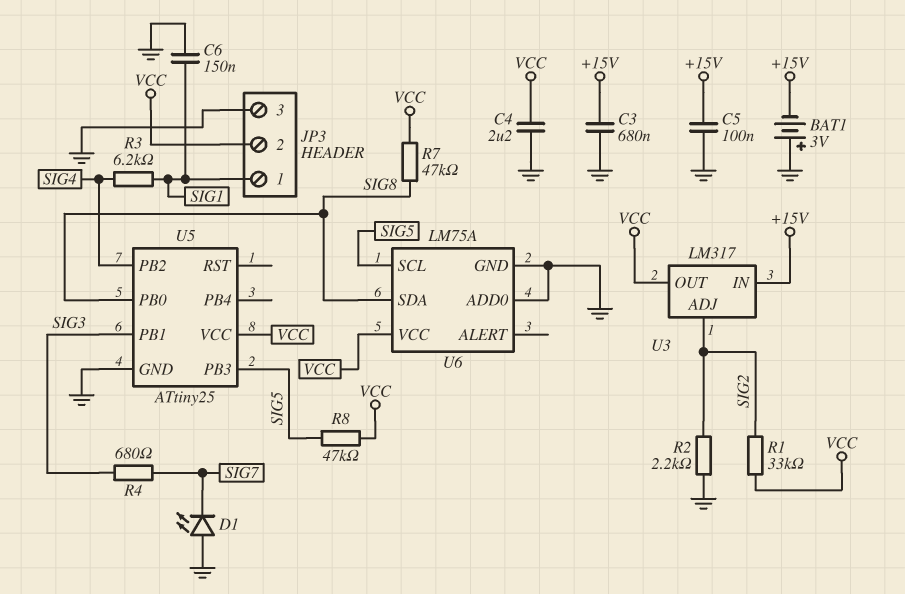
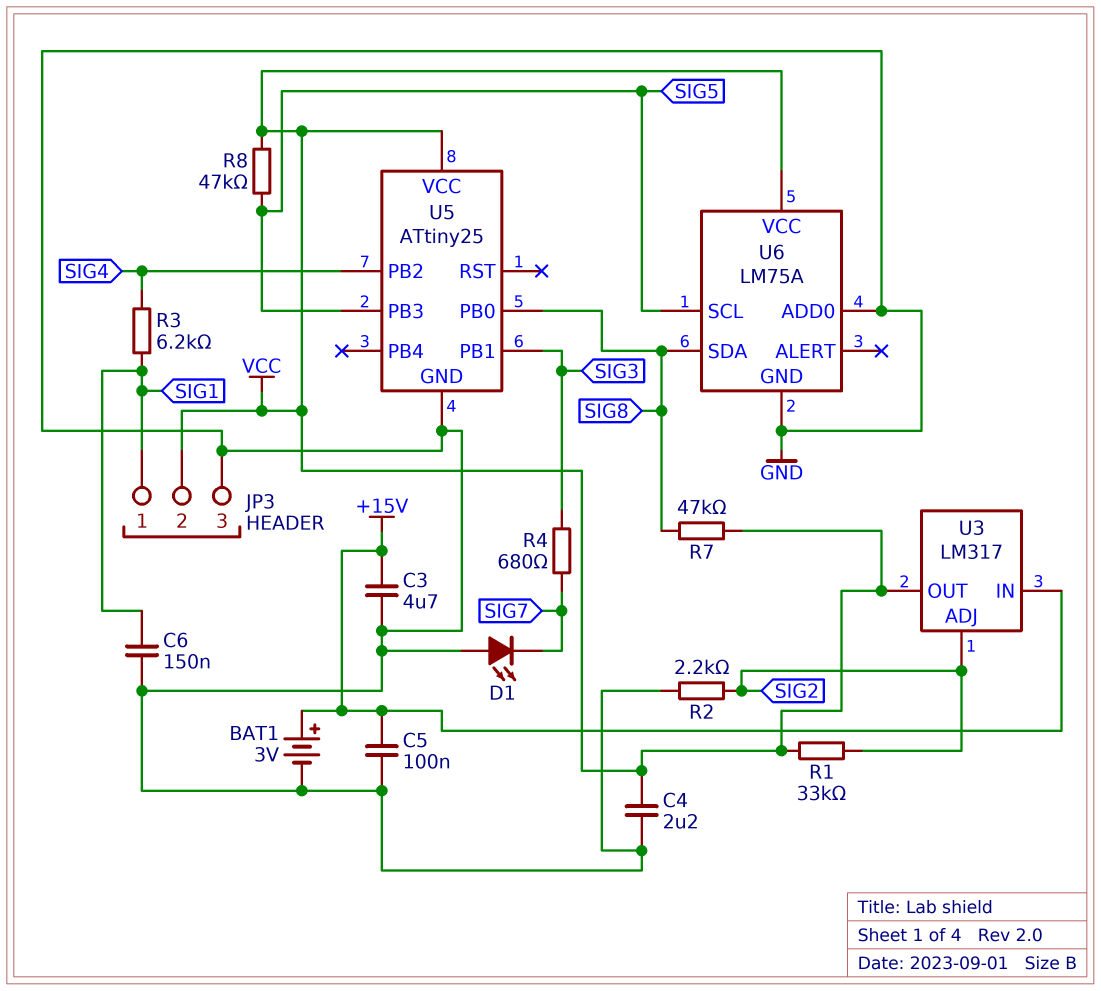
BAT1: 3V (plus GND, minus +15V) -> 3V (plus +15V, minus GND)
C3: 680nF (+15V, GND) -> 4.7uF (+15V, GND)

